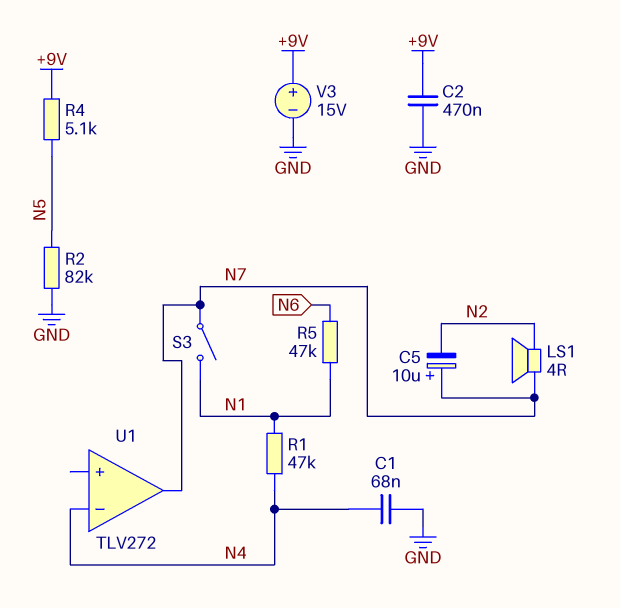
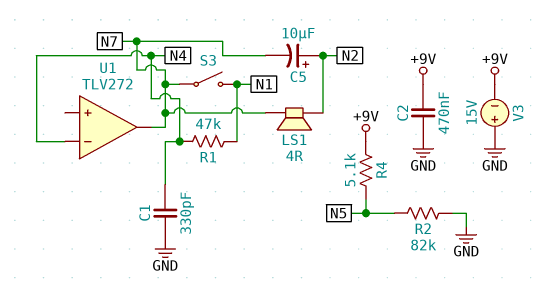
C1: 68nF (GND, N4) -> 330pF (GND, N4)
C5: 10uF (plus N7, minus N2) -> 10uF (plus N2, minus N7)
R5: 47k (N1, N6) -> none
V3: 15V (plus +9V, minus GND) -> 15V (plus GND, minus +9V)

